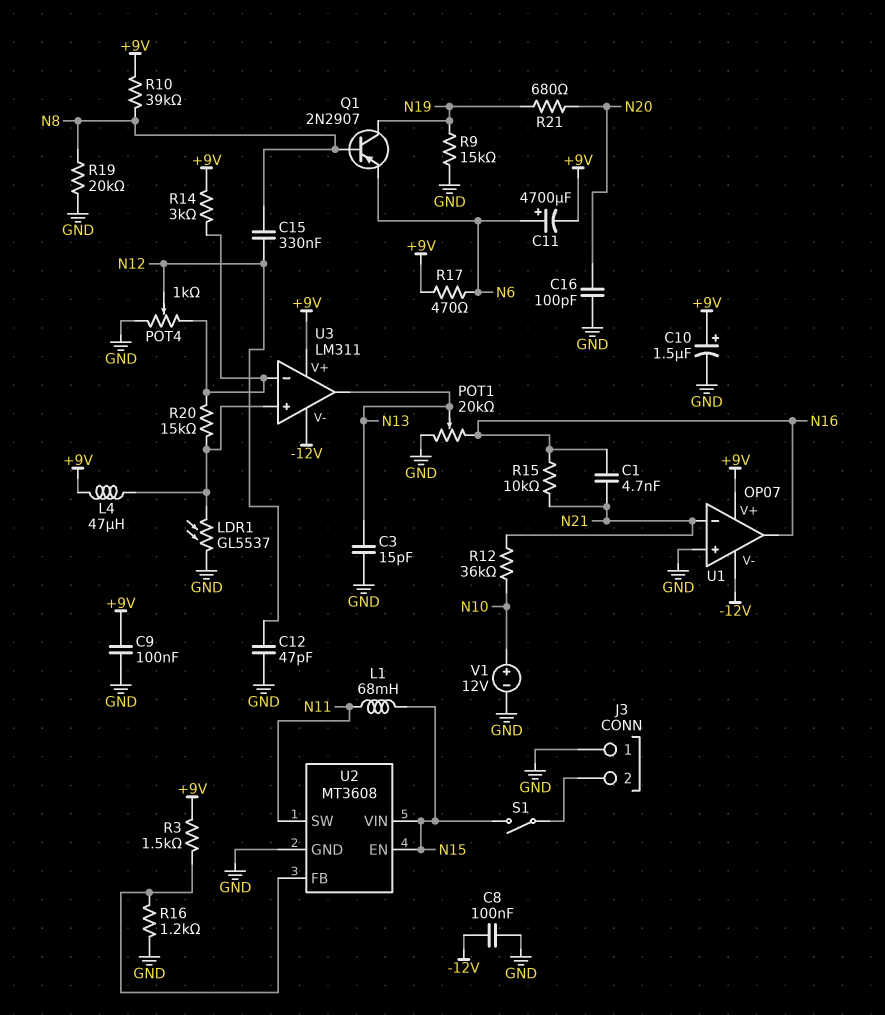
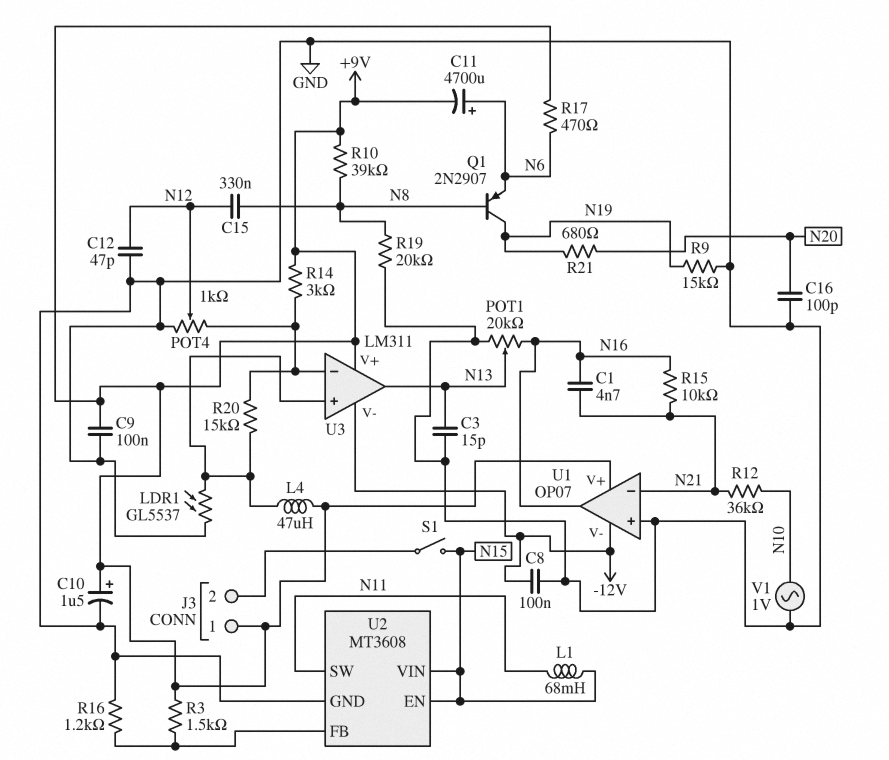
J3 pin 1: GND -> +9V
V1: 12V (plus N10, minus GND) -> AC 1V (GND, N10)

